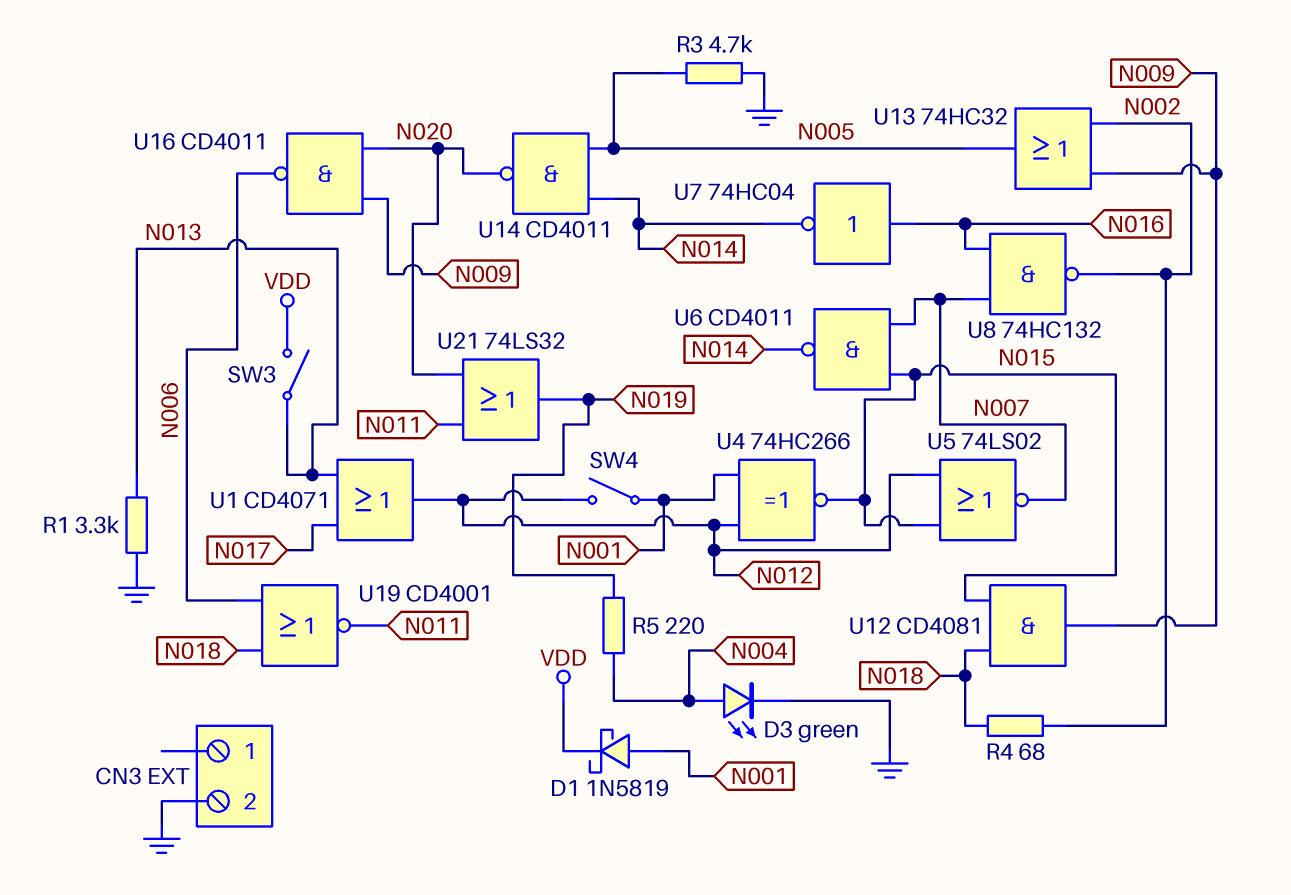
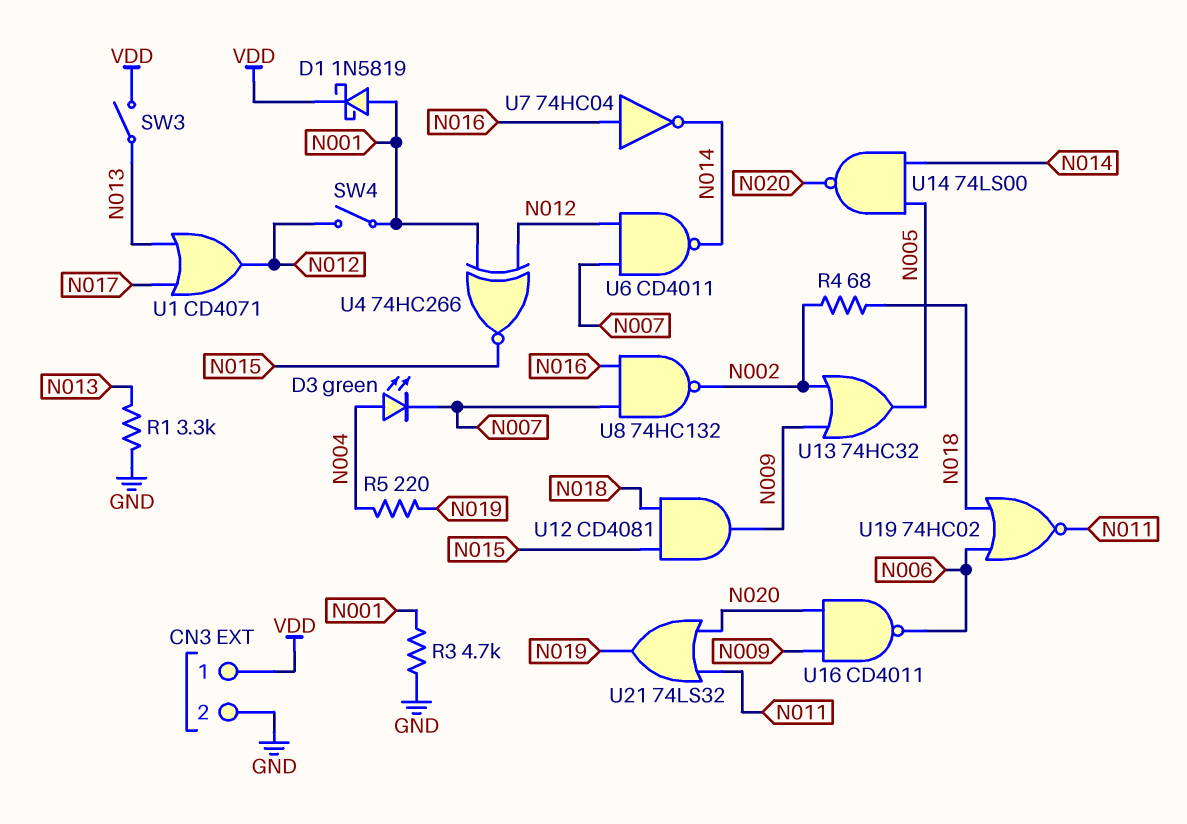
CN3 pin 1: none -> VDD
D3: LED green (A N004, K GND) -> LED green (A N004, K N007)
R3: 4.7k (GND, N005) -> 4.7k (GND, N001)
U5: NOR 74LS02 (in N012, in N015, out N007) -> none
U6: NAND CD4011 (in N007, in N015, out N014) -> NAND CD4011 (in N007, in N012, out N014)
U14: NAND CD4011 (in N005, in N014, out N020) -> NAND 74LS00 (in N005, in N014, out N020)
U19: NOR CD4001 (in N006, in N018, out N011) -> NOR 74HC02 (in N006, in N018, out N011)

